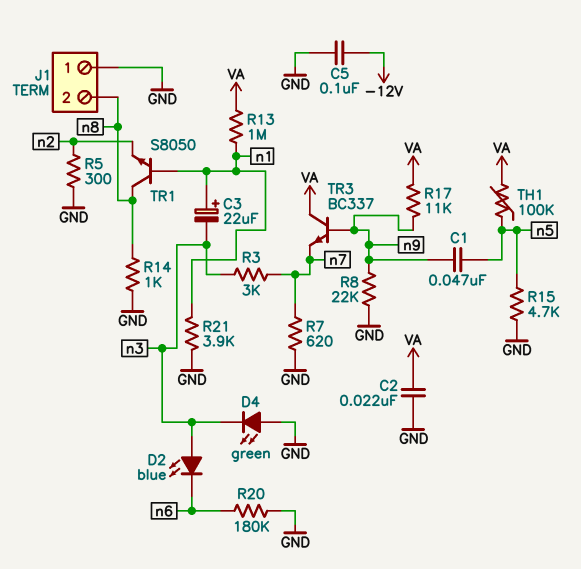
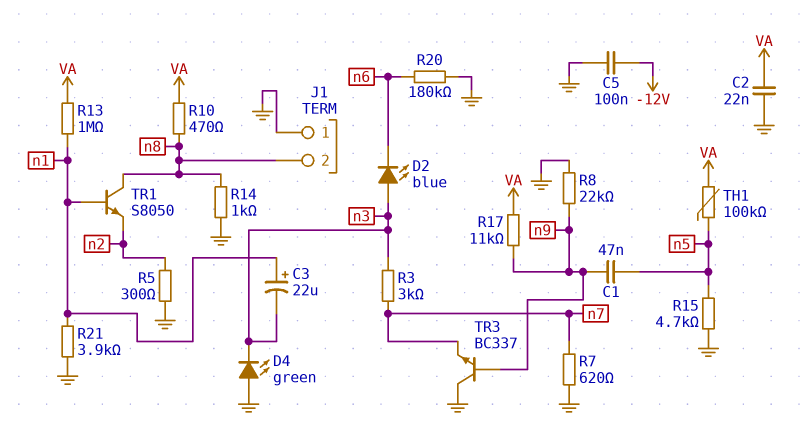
R10: none -> 470 (VA, n8)
TR3: NPN BC337 (B n9, C VA, E n7) -> NPN BC337 (B n9, C GND, E n7)

